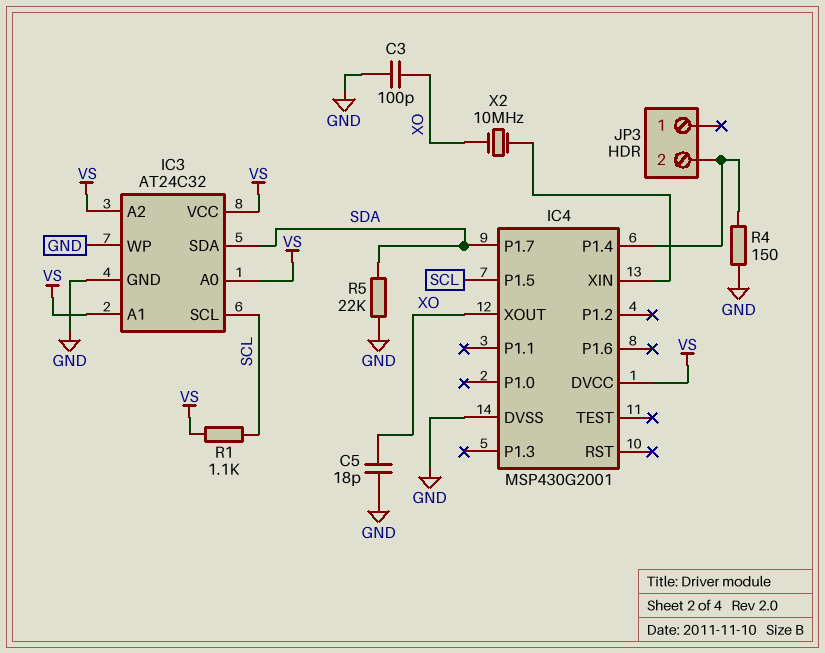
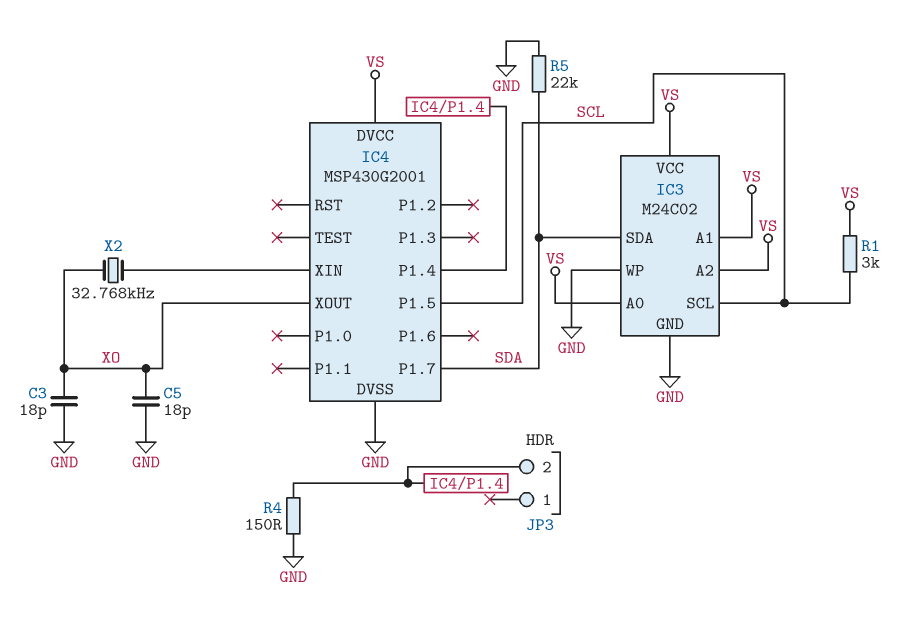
C3: 100pF (GND, XO) -> 18pF (GND, XO)
IC3: AT24C32 -> M24C02
R1: 1.1k (SCL, VS) -> 3k (SCL, VS)
X2: 10MHz (IC4/XIN, XO) -> 32.768kHz (IC4/XIN, XO)

